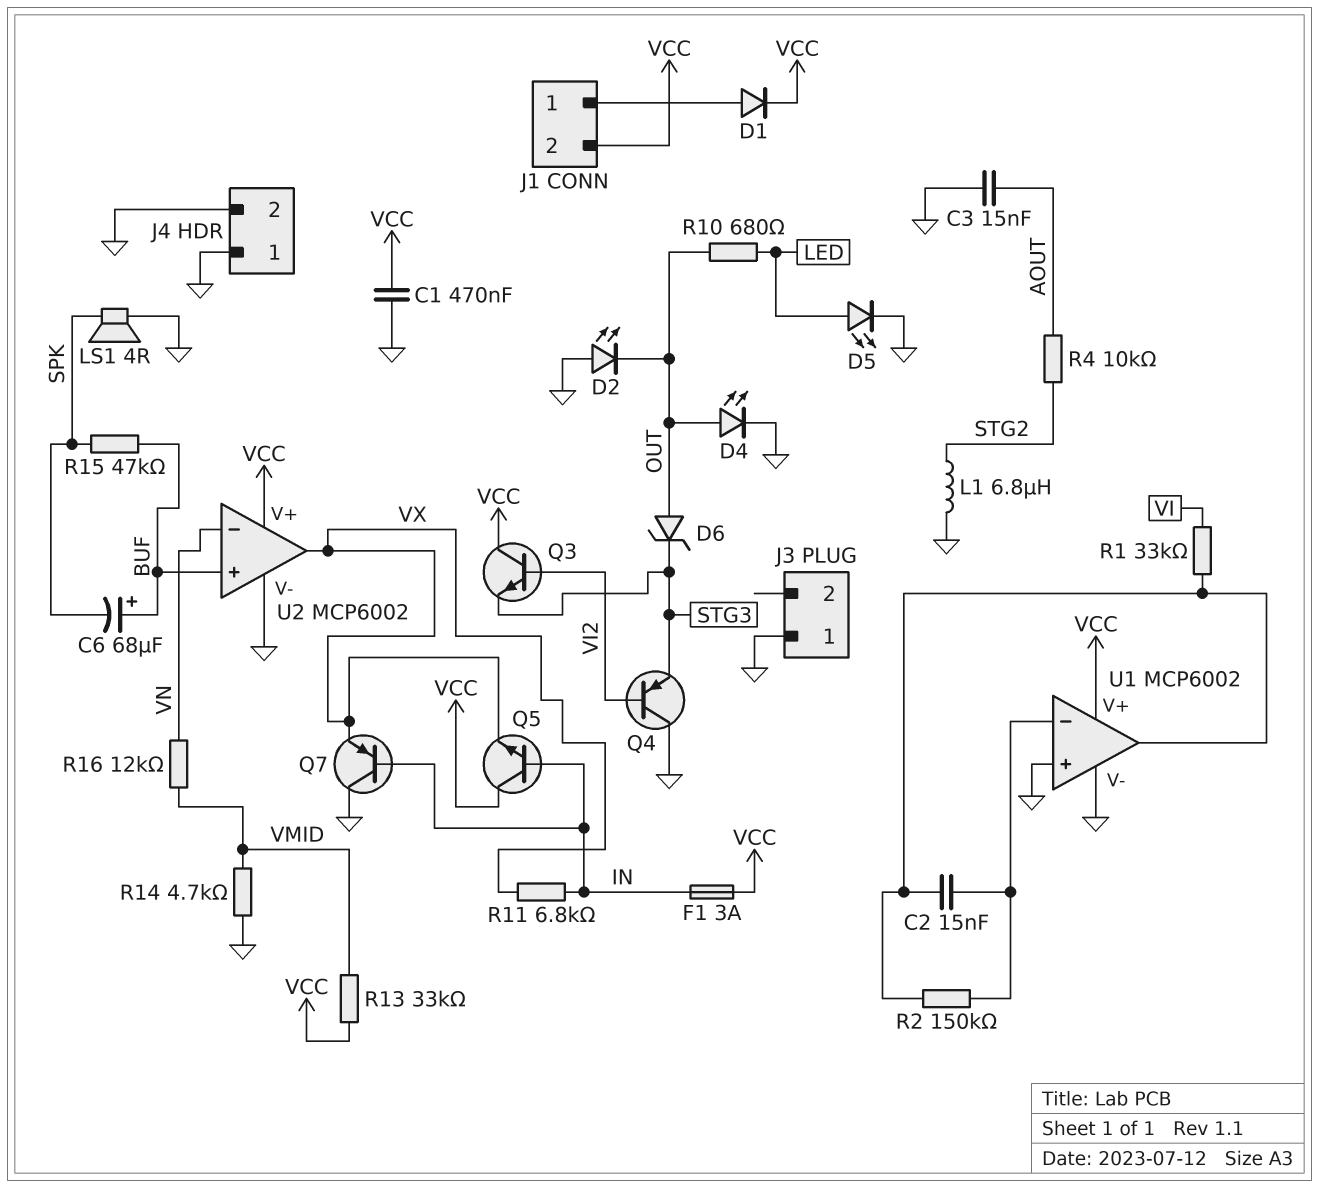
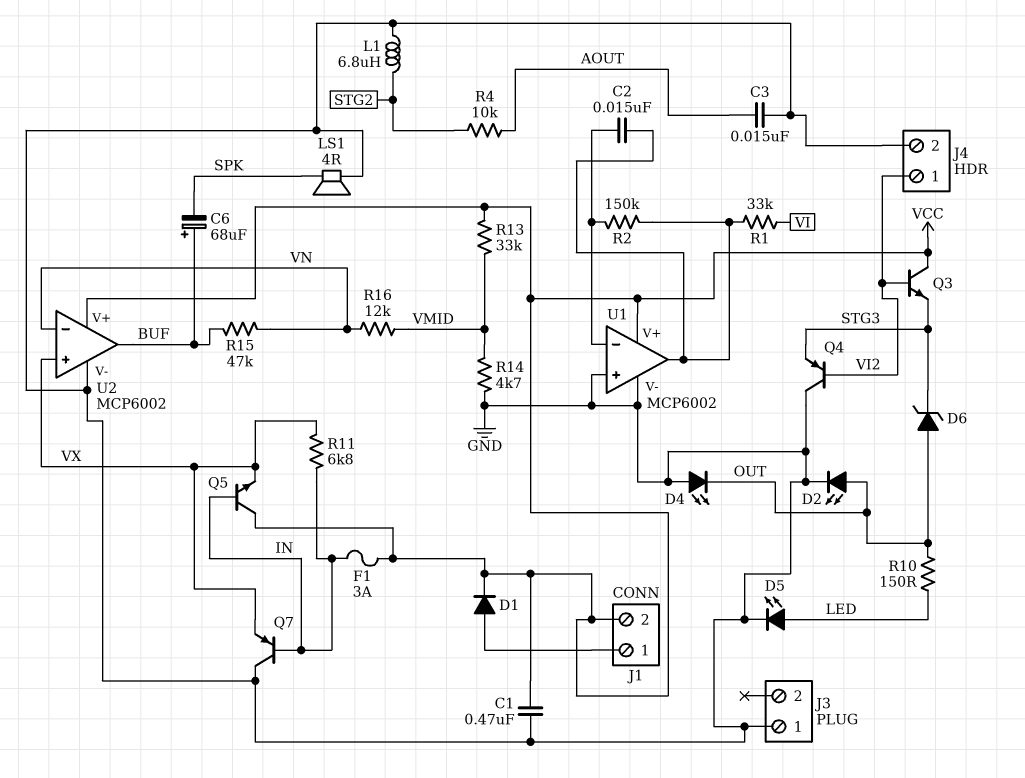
D2: LED (A GND, K OUT) -> LED (A OUT, K GND)
D4: LED (A OUT, K GND) -> LED (A GND, K OUT)
J4 pin 1: GND -> VI2
R10: 680 (LED, OUT) -> 150 (LED, OUT)
R15: 47k (BUF, SPK) -> 47k (BUF, VN)
U2 pin in+: BUF -> VX
U2 pin out: VX -> BUF

